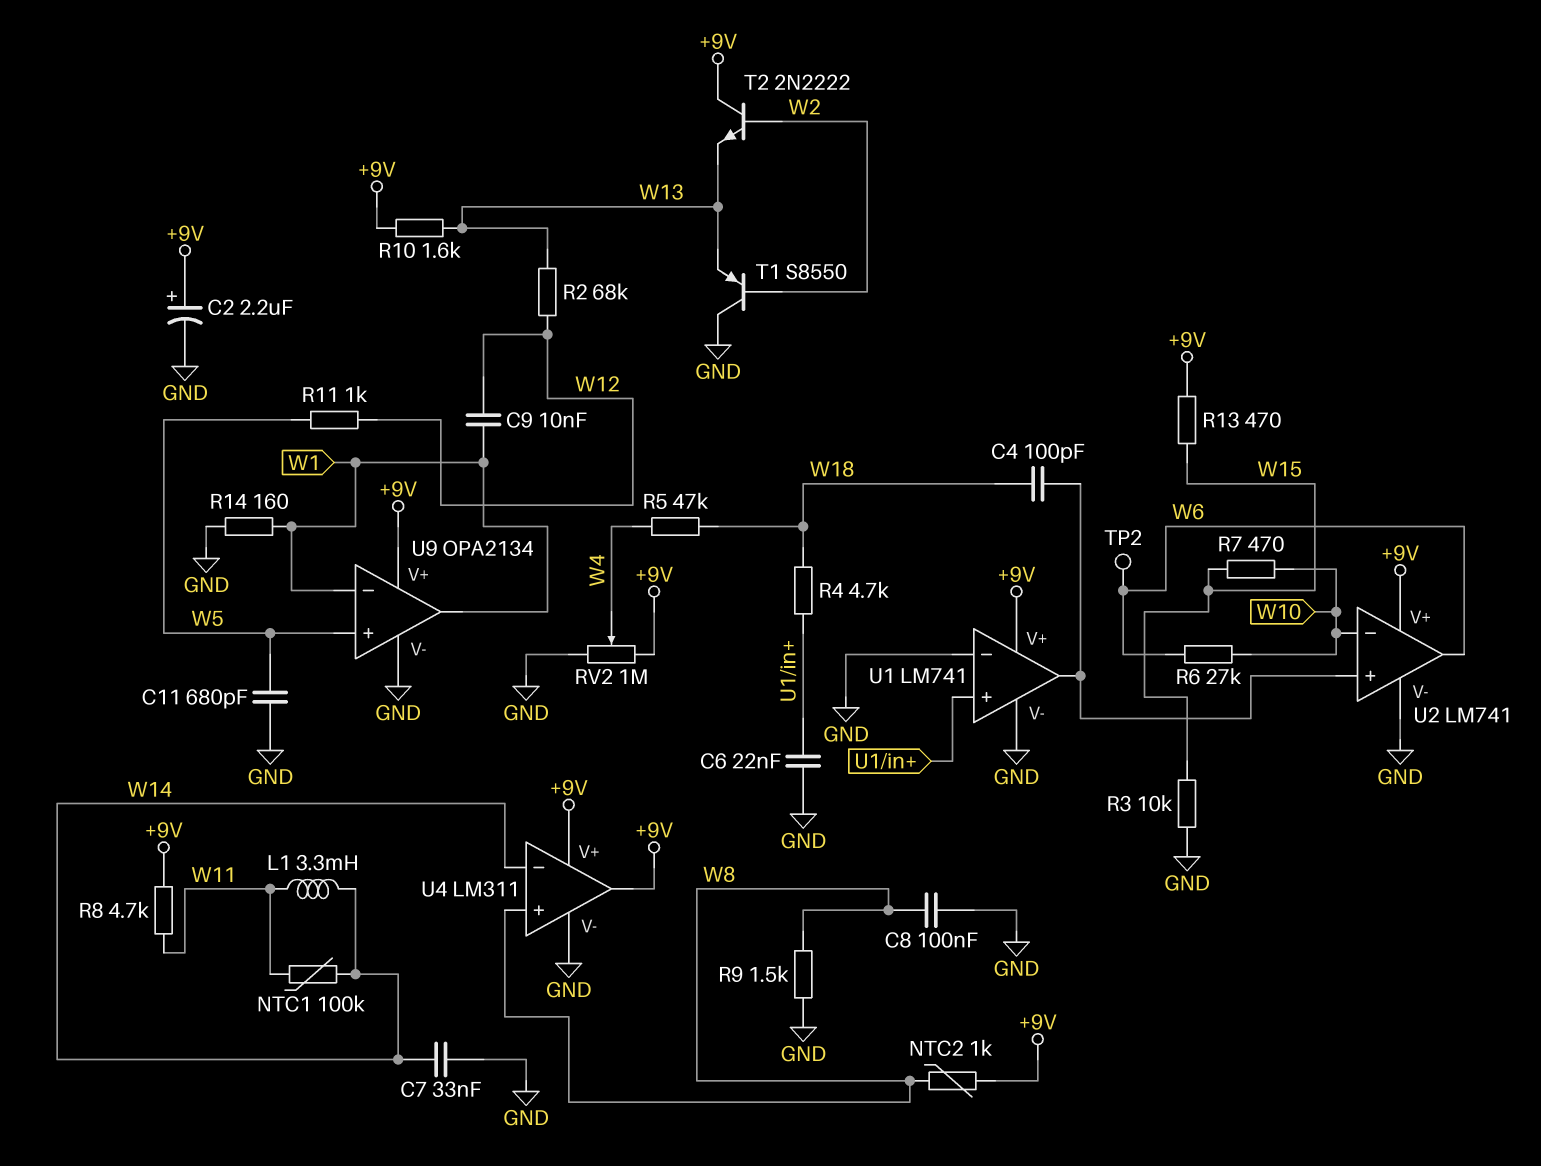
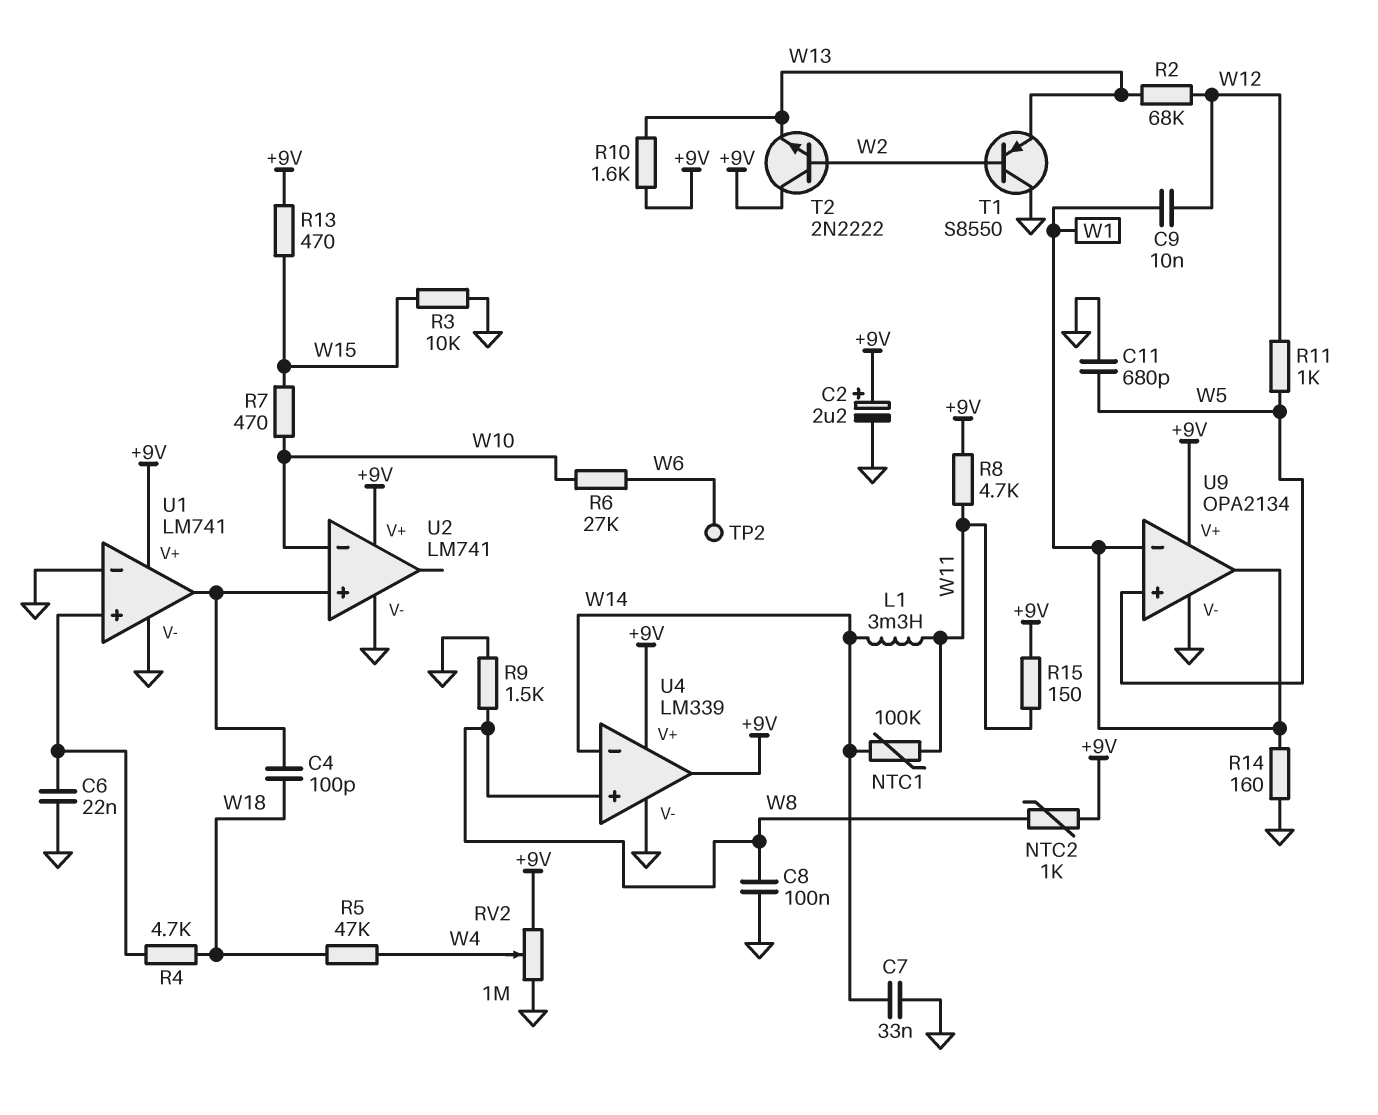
R15: none -> 150 (+9V, W11)
U2 pin out: W6 -> none
U4: LM311 -> LM339

